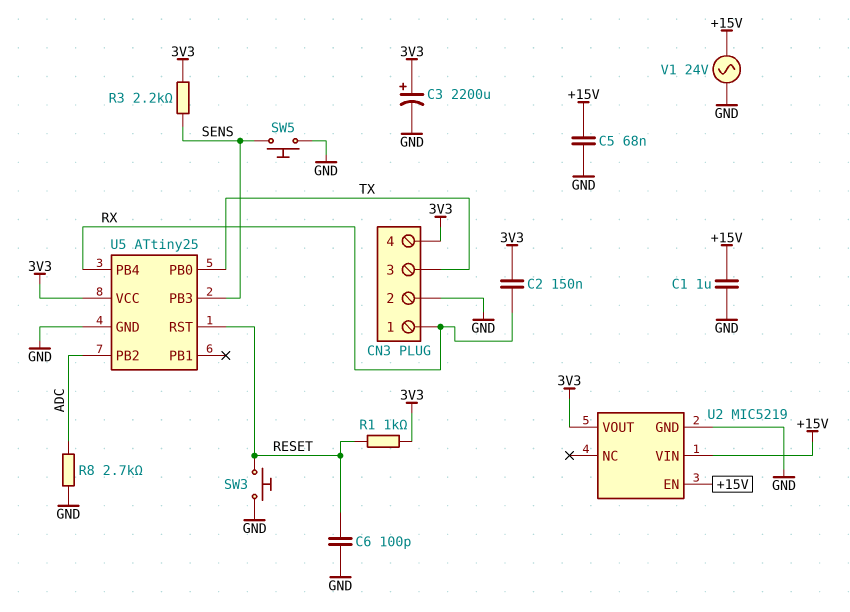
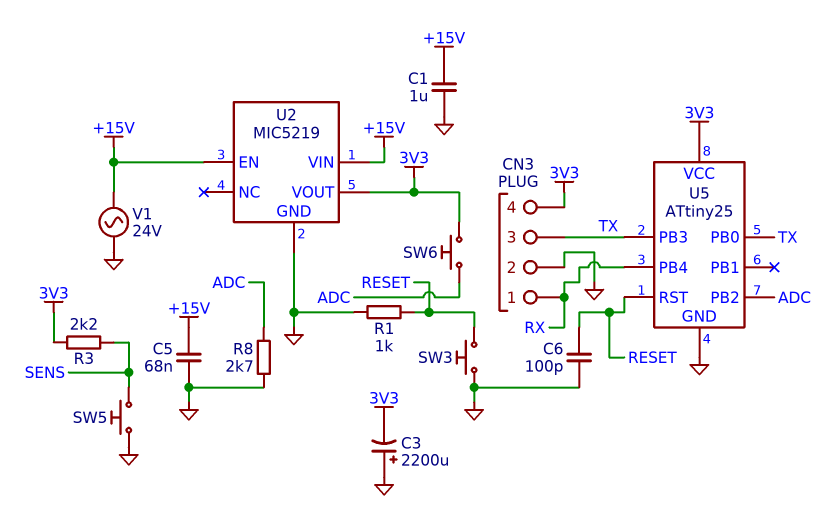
C2: 150nF (3V3, RX) -> none
C3: 2200uF (plus 3V3, minus GND) -> 2200uF (plus GND, minus 3V3)
R1: 1k (3V3, RESET) -> 1k (GND, RESET)
SW6: none -> button (3V3, ADC)
U5 pin PB3: SENS -> TX

